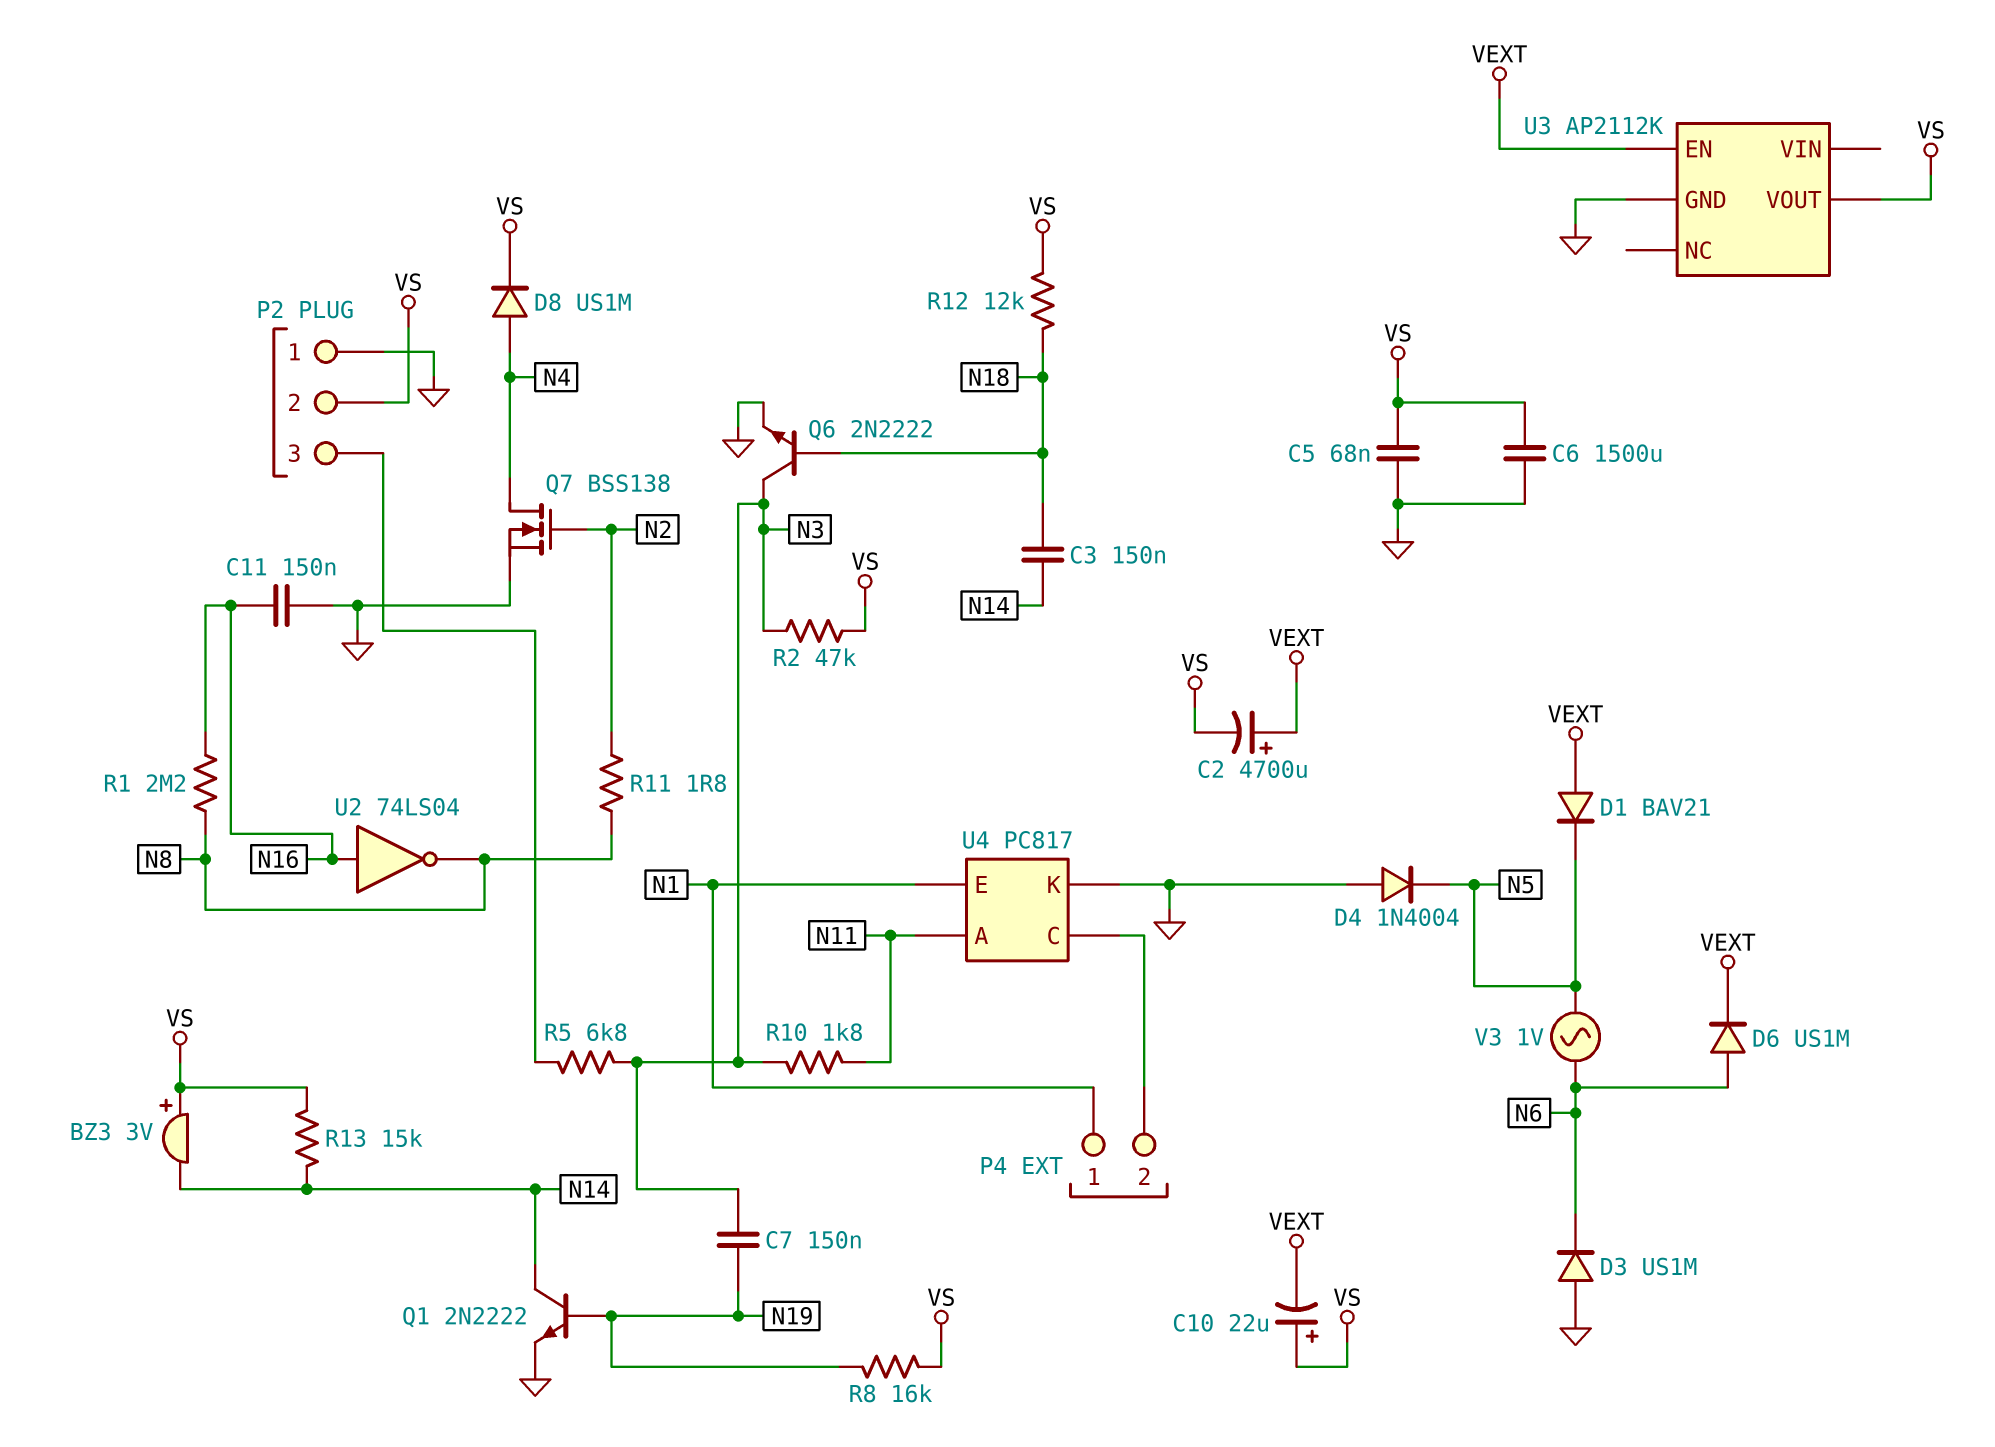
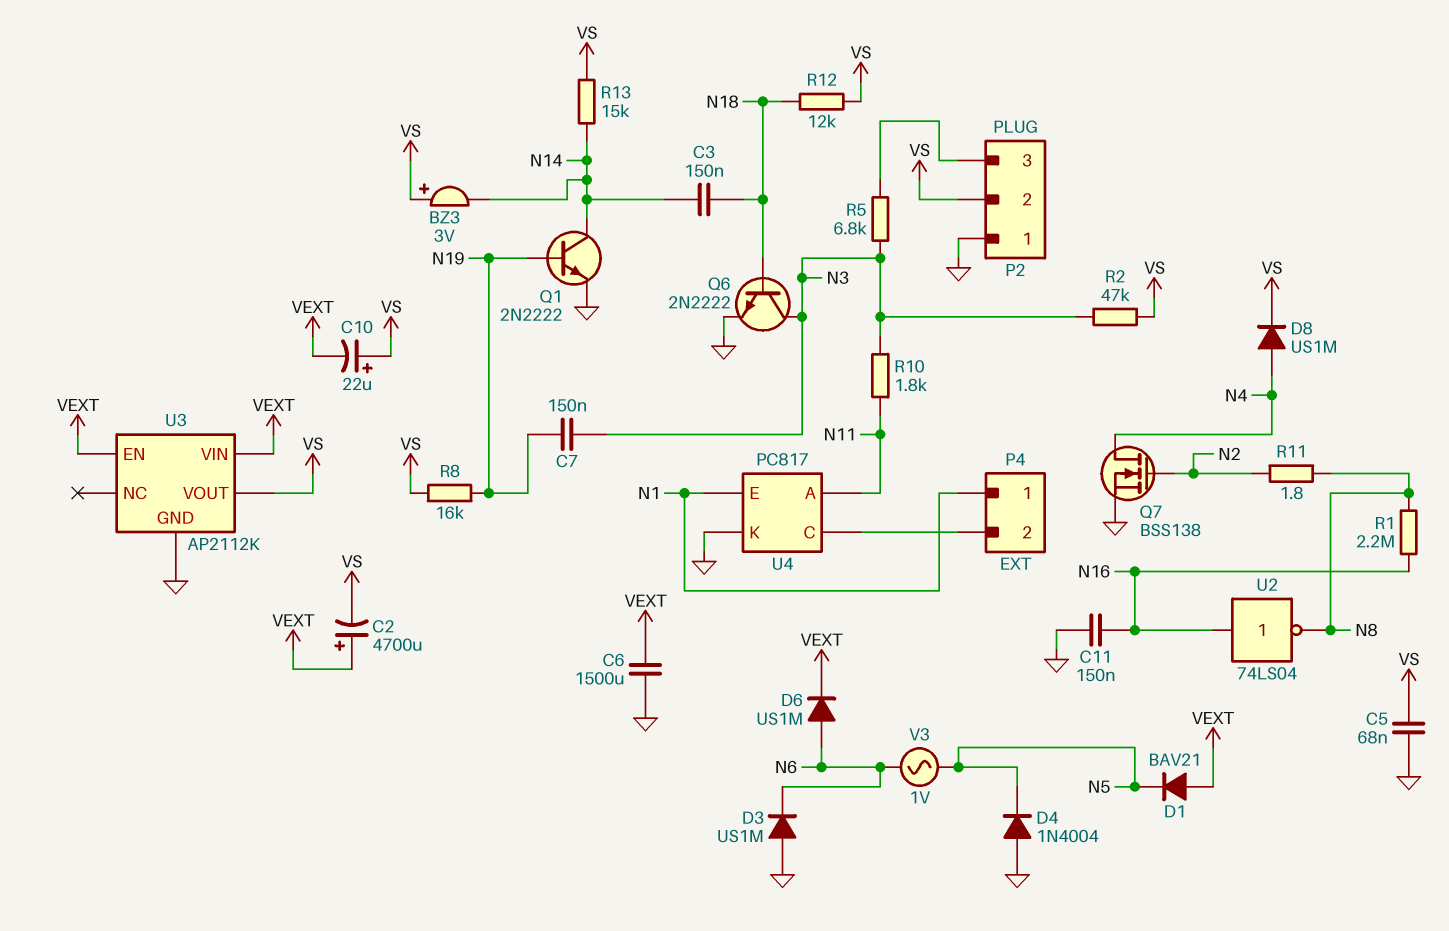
C6: 1500uF (GND, VS) -> 1500uF (GND, VEXT)
U3 pin VIN: none -> VEXT

